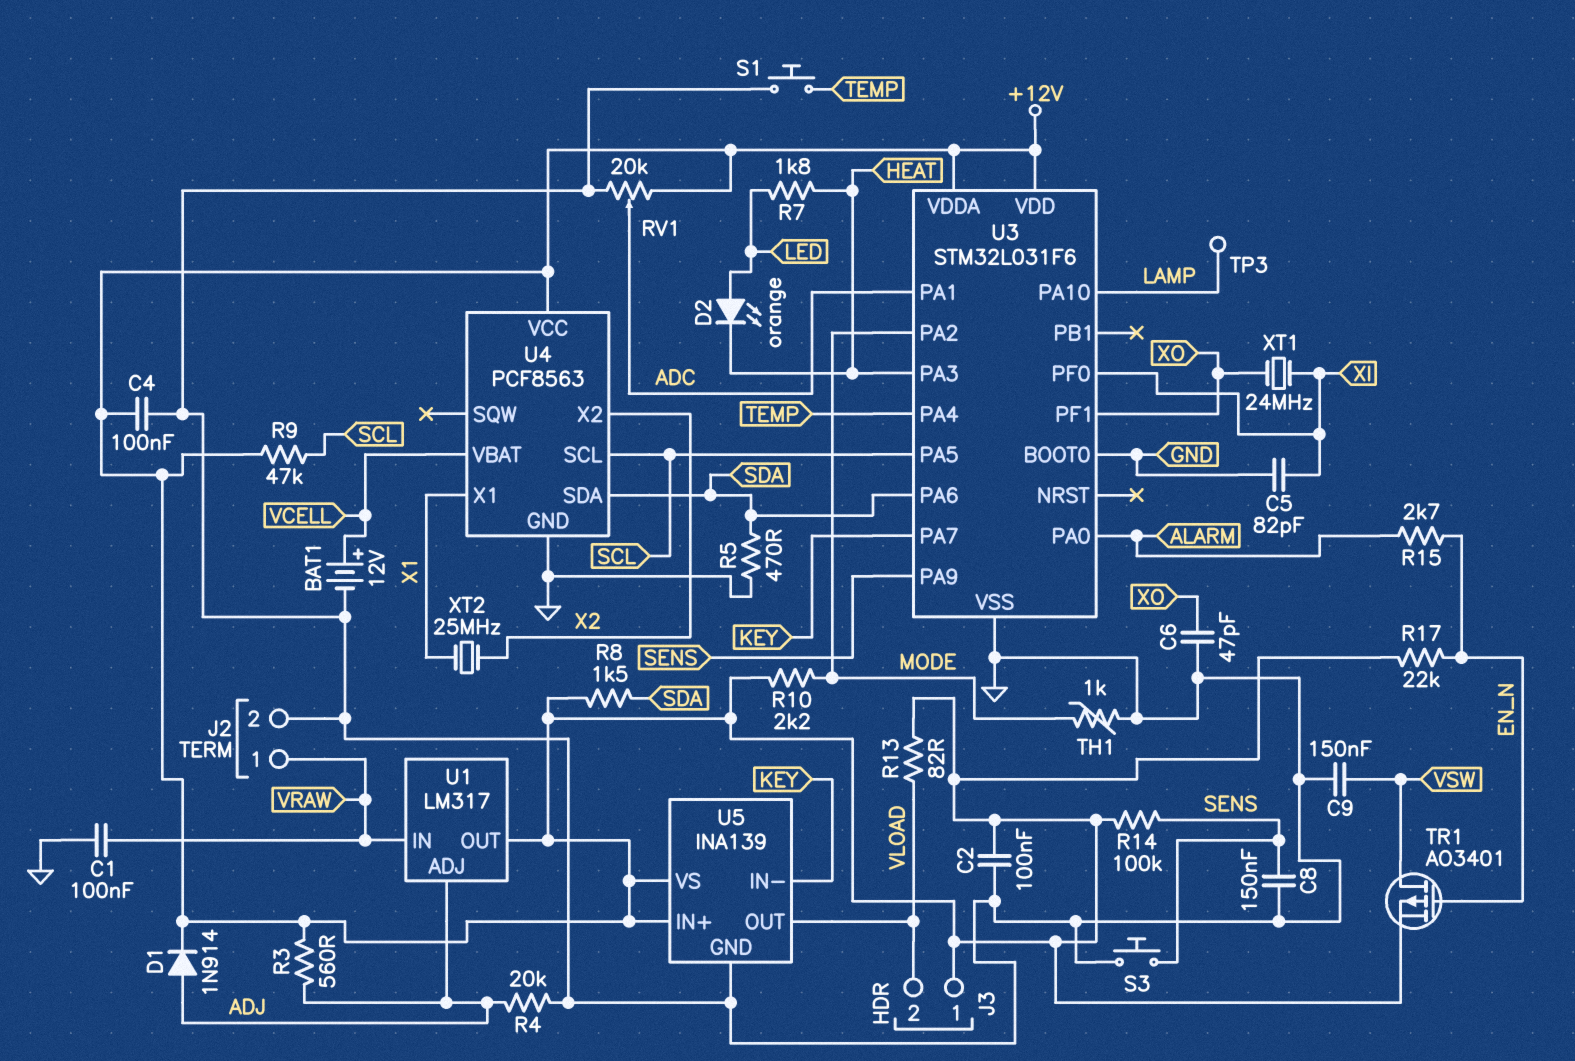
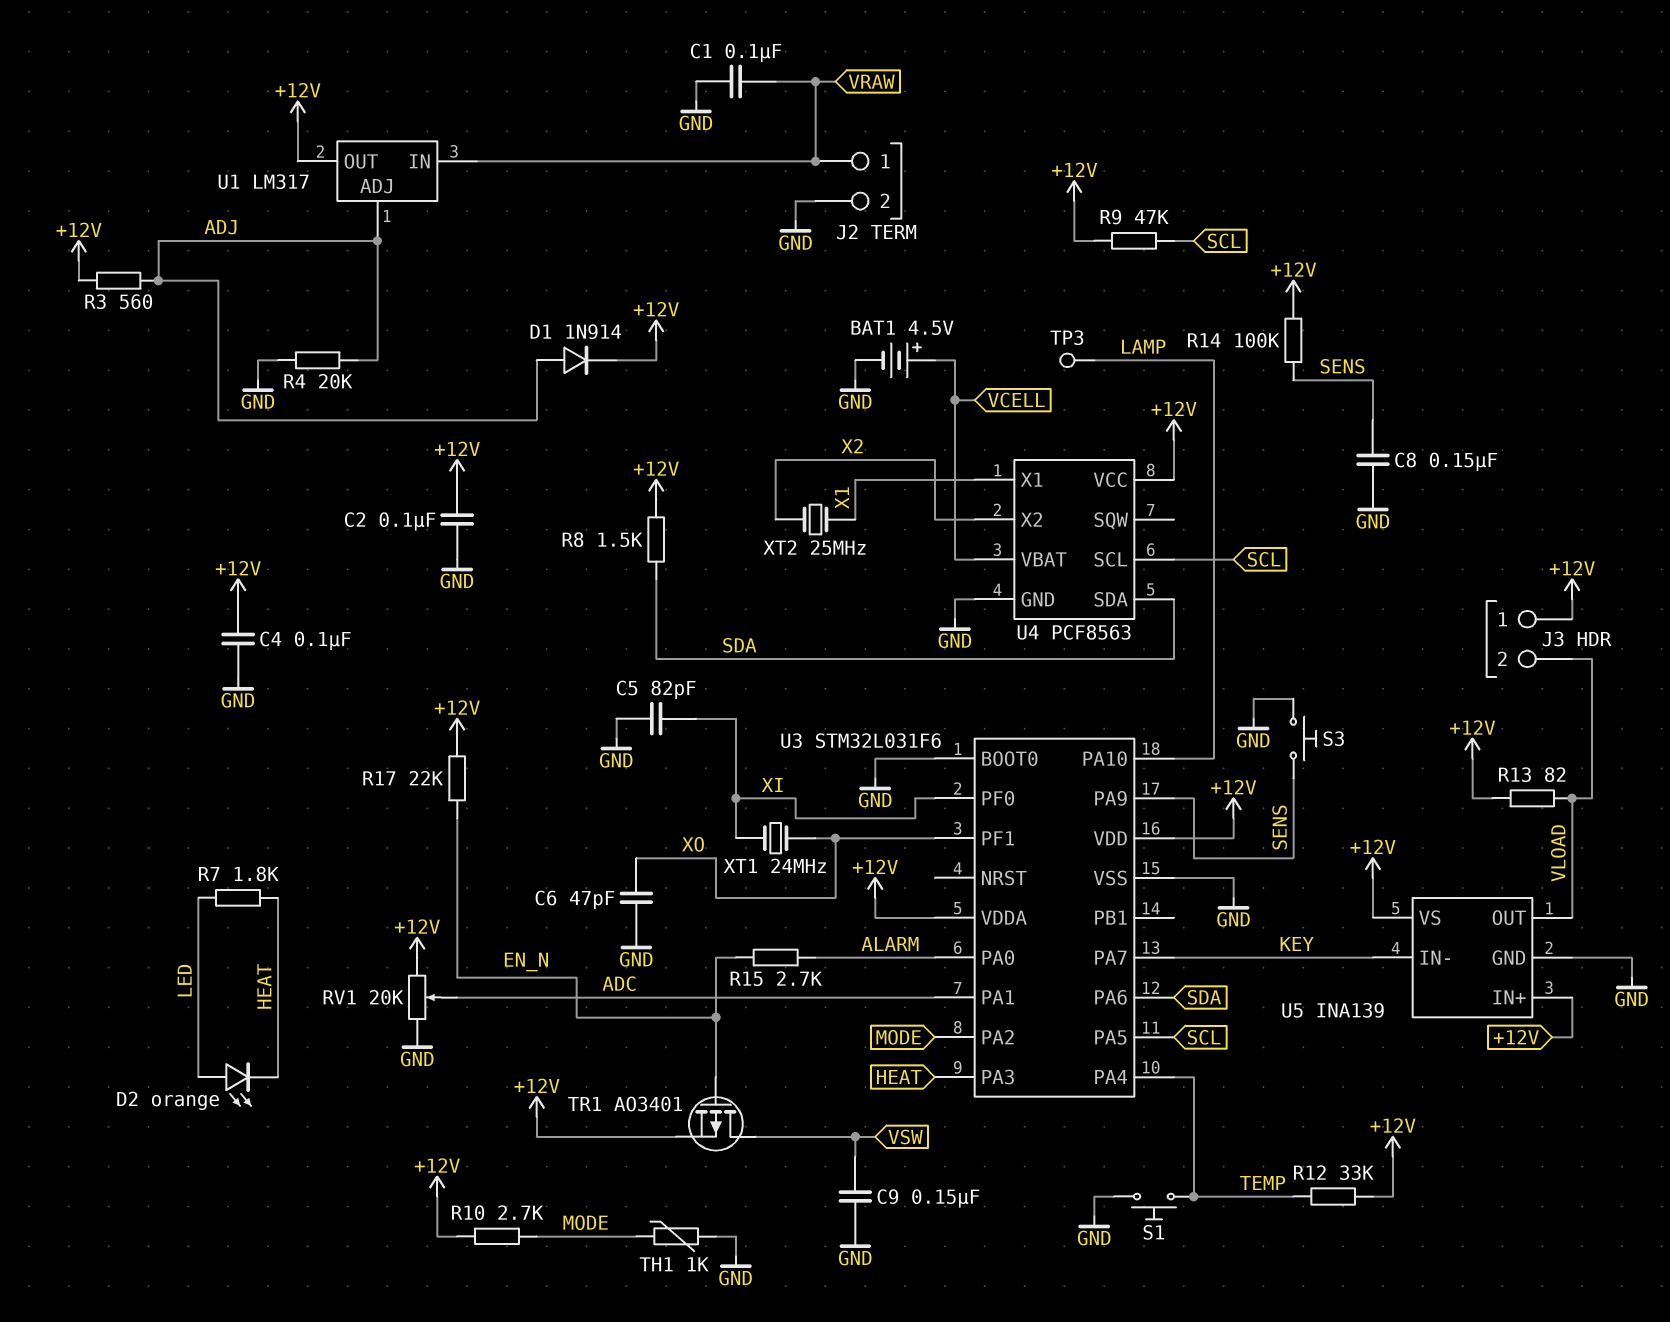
BAT1: 12V (plus VCELL, minus GND) -> 4.5V (plus VCELL, minus GND)
R5: 470 (GND, SDA) -> none
R10: 2.2k (+12V, MODE) -> 2.7k (+12V, MODE)
R12: none -> 33k (+12V, TEMP)

